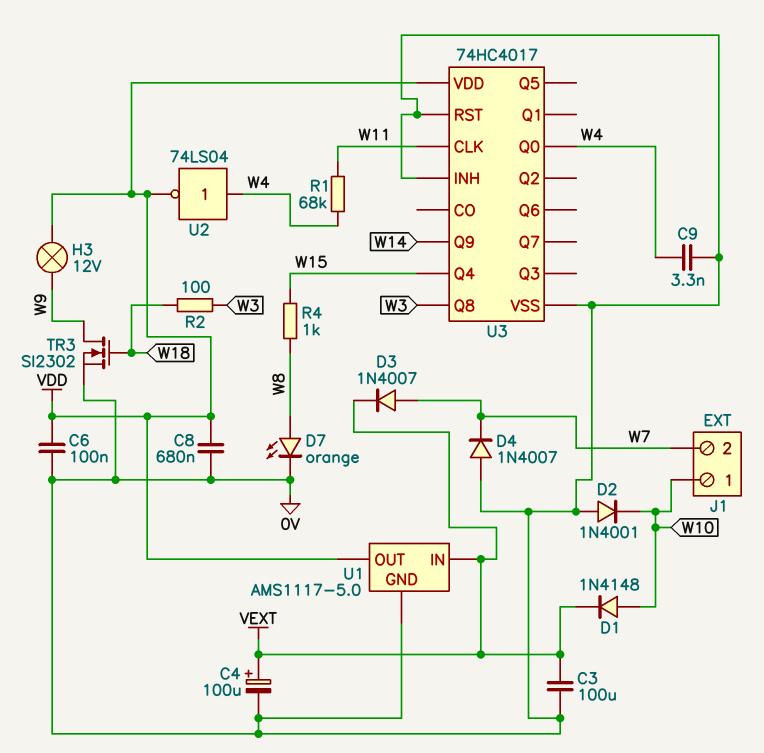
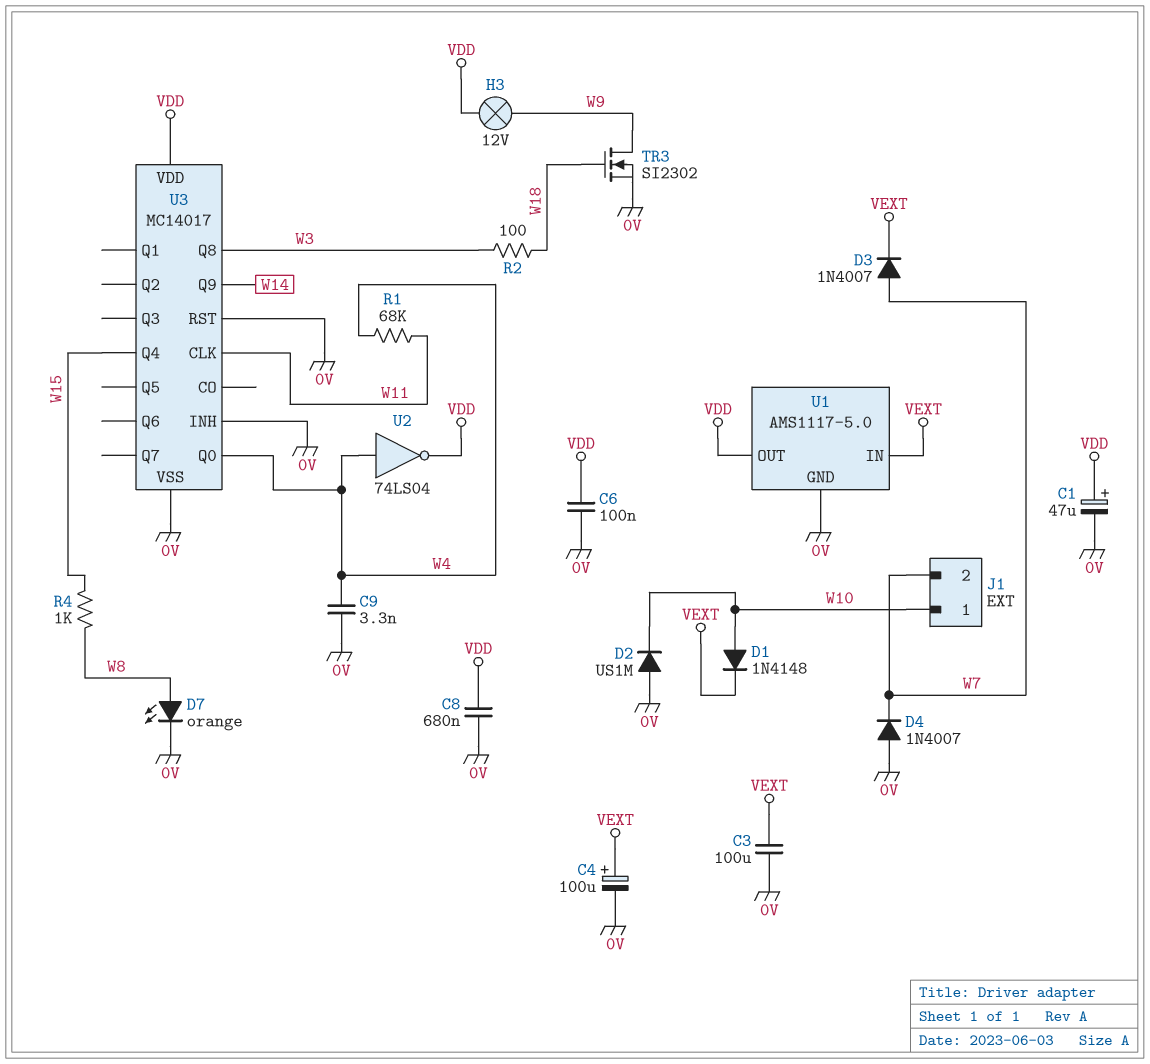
C1: none -> 47uF (plus VDD, minus 0V)
D2: diode 1N4001 (A 0V, K W10) -> diode US1M (A 0V, K W10)
U3: 74HC4017 -> MC14017

